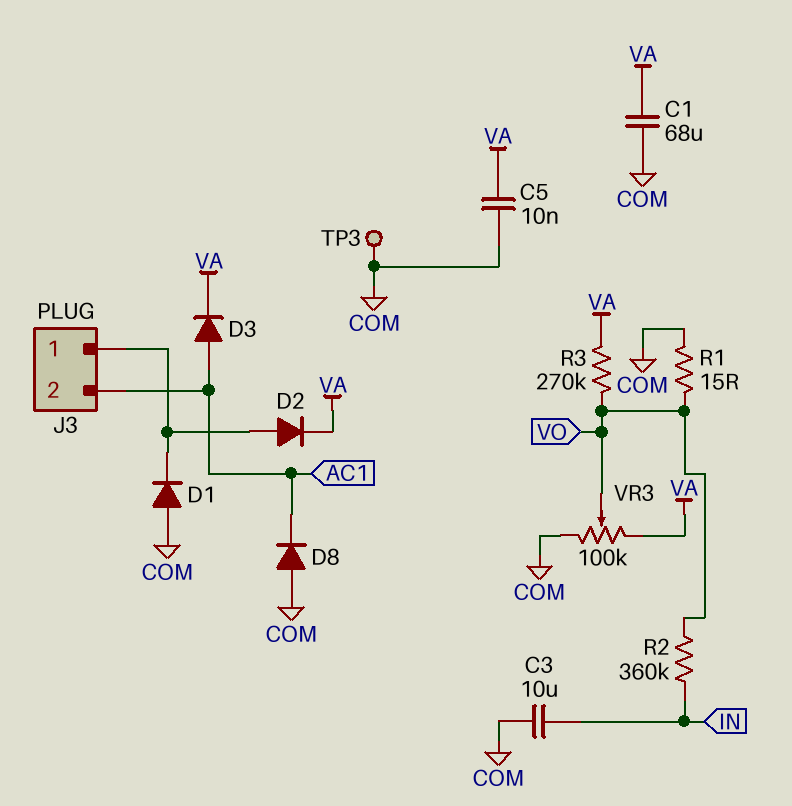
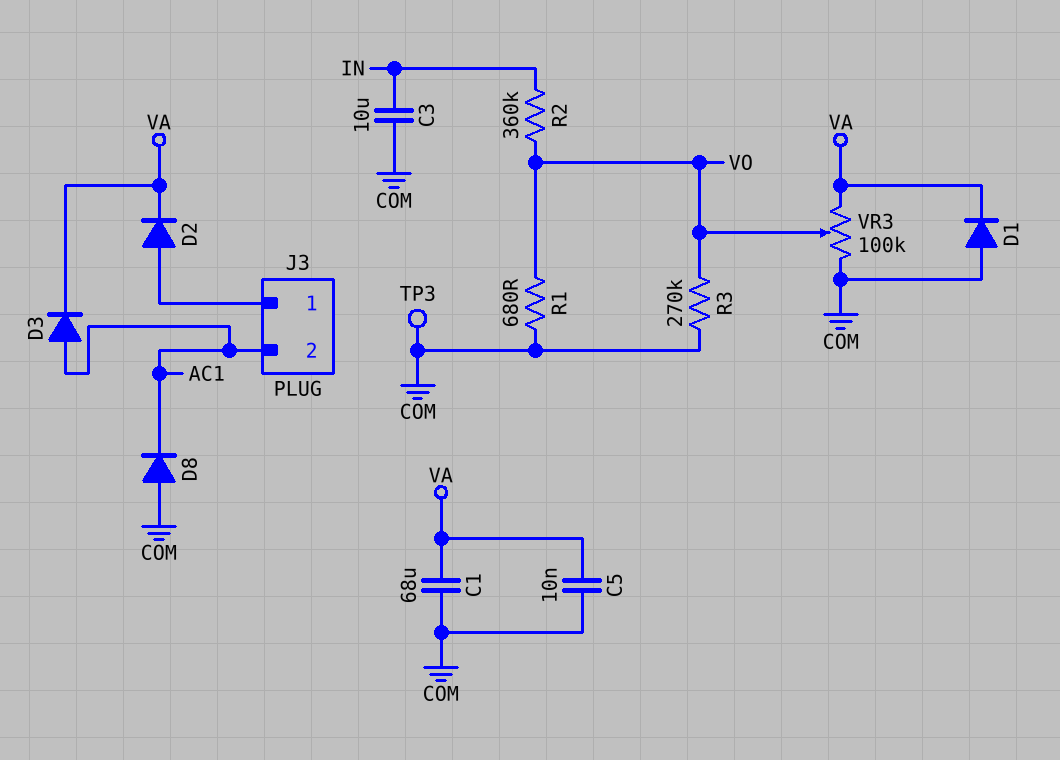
D1: diode (A COM, K J3/1) -> diode (A COM, K VA)
R1: 15 (COM, VO) -> 680 (COM, VO)
R3: 270k (VA, VO) -> 270k (COM, VO)

